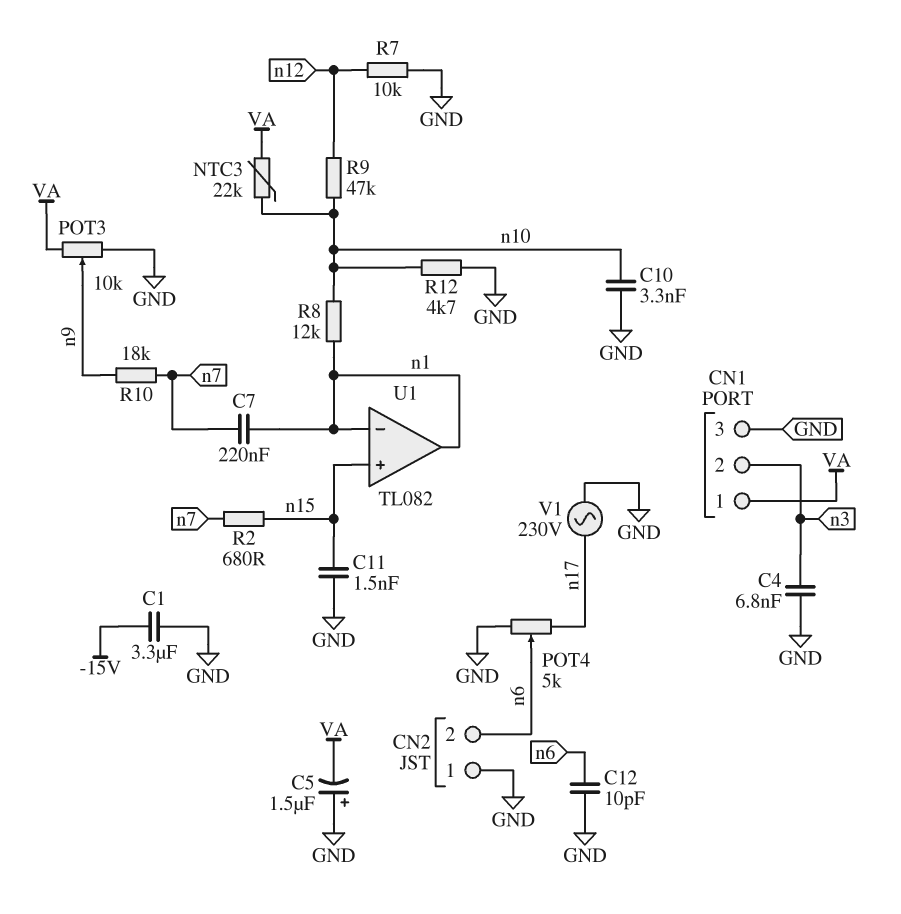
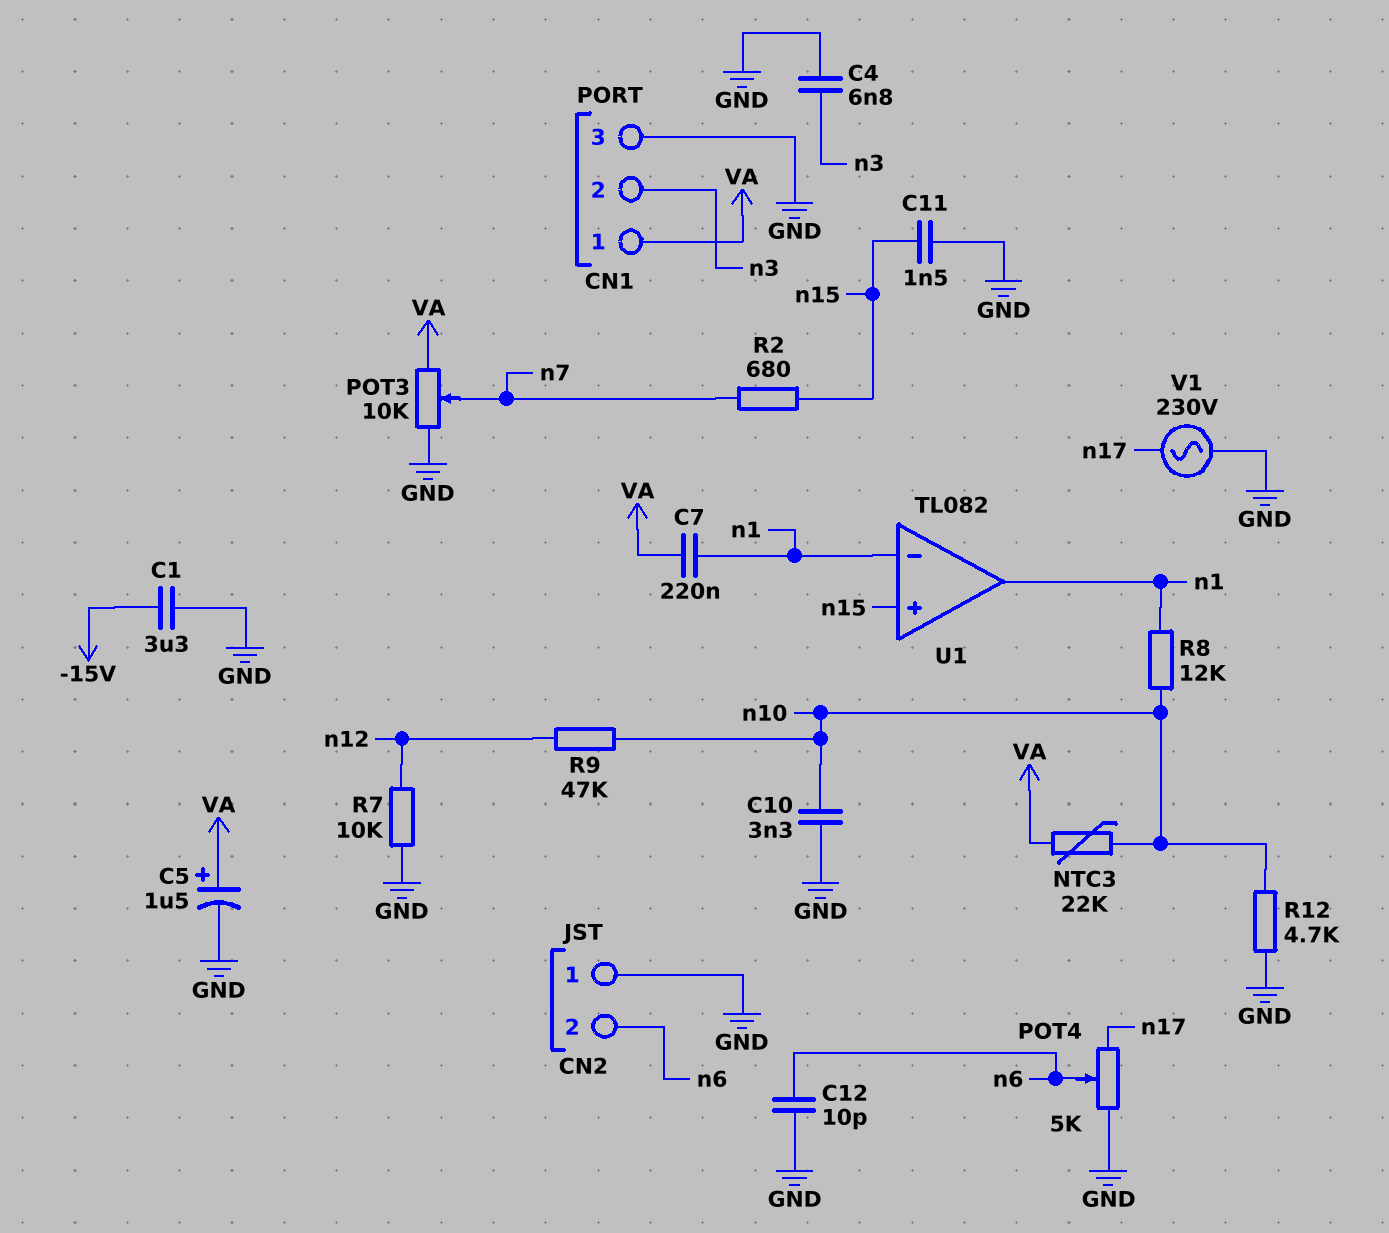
C5: 1.5uF (plus GND, minus VA) -> 1.5uF (plus VA, minus GND)
C7: 220nF (n1, n7) -> 220nF (VA, n1)
POT3: 10k (GND, VA, wiper n9) -> 10k (GND, VA, wiper n7)
R10: 18k (n7, n9) -> none

